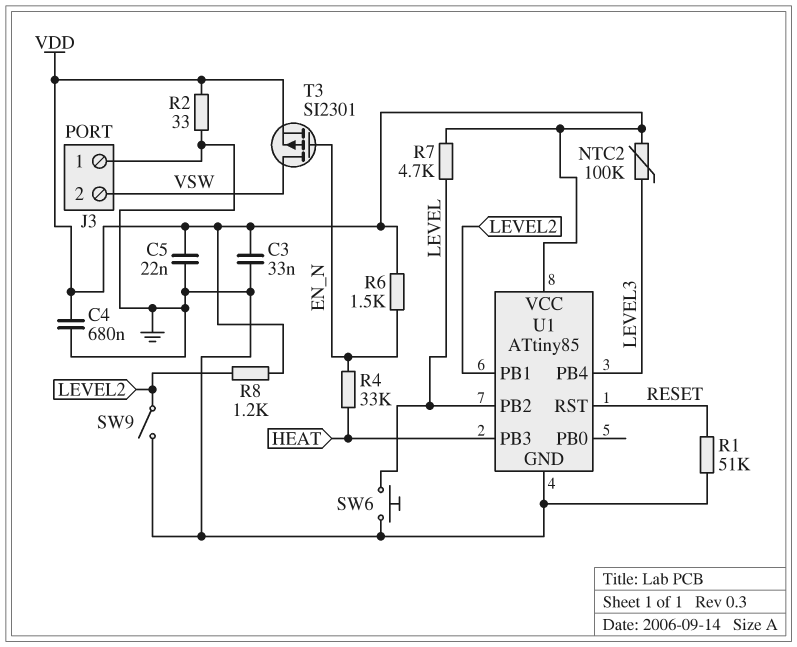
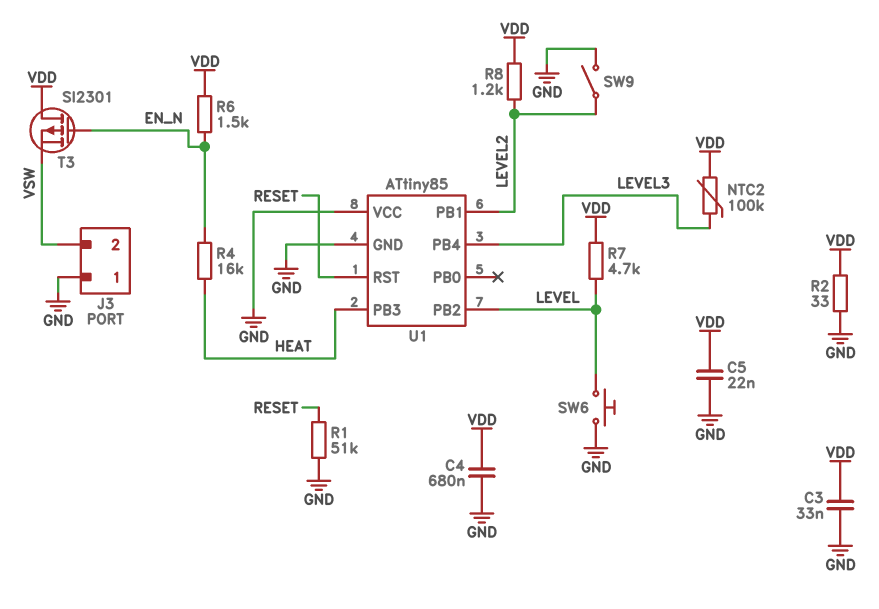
R4: 33k (EN_N, HEAT) -> 16k (EN_N, HEAT)
T3: PMOS SI2301 (G EN_N, D VSW, S VDD) -> PMOS SI2301 (G EN_N, D VDD, S VSW)
U1 pin VCC: VDD -> GND

